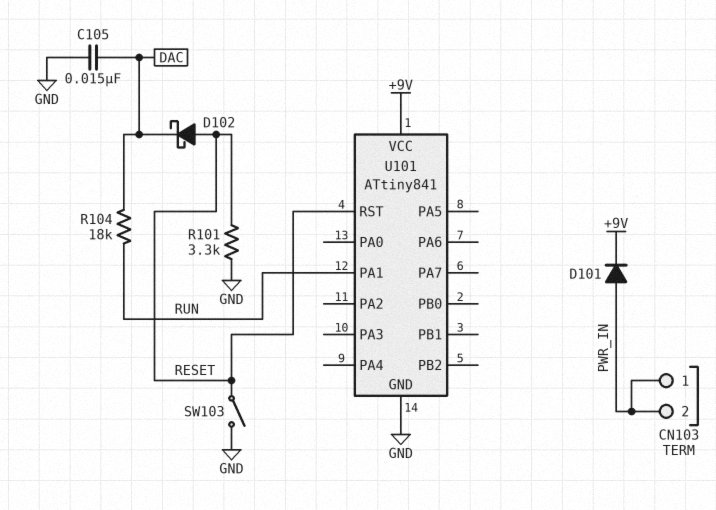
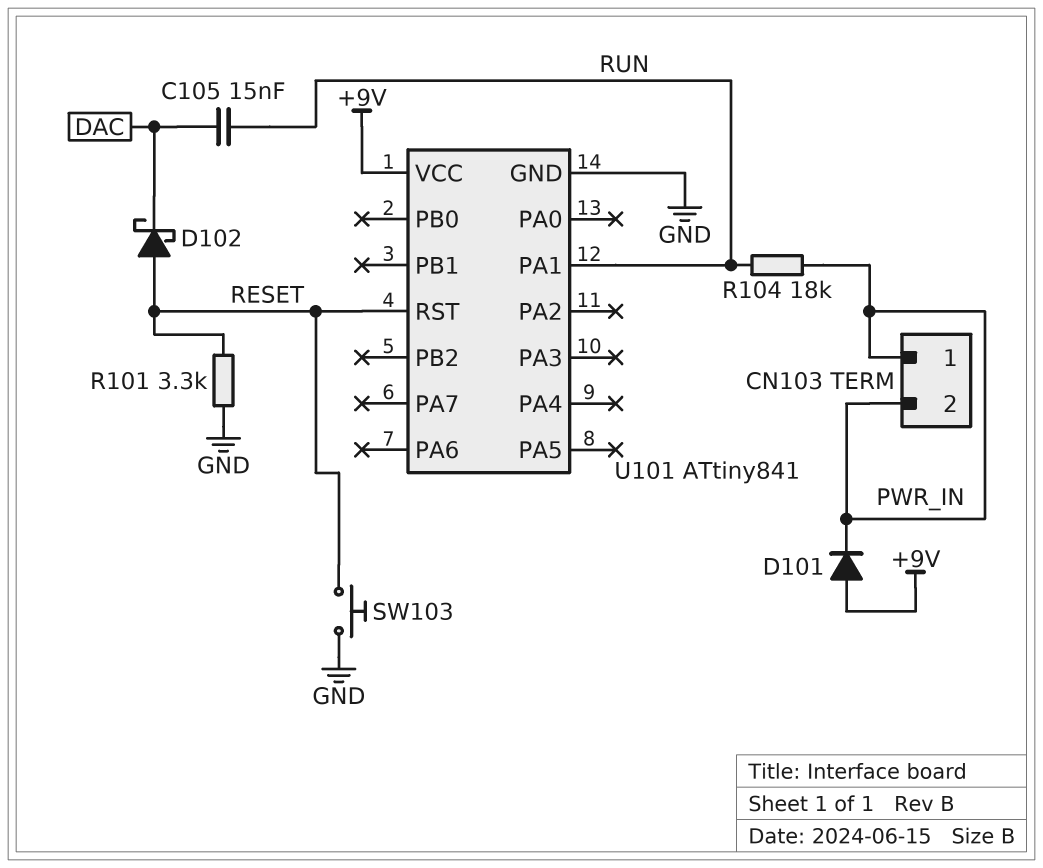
C105: 15nF (DAC, GND) -> 15nF (DAC, RUN)
D101: diode (A PWR_IN, K +9V) -> diode (A +9V, K PWR_IN)
R104: 18k (DAC, RUN) -> 18k (PWR_IN, RUN)
SW103: switch (GND, RESET) -> button (GND, RESET)

